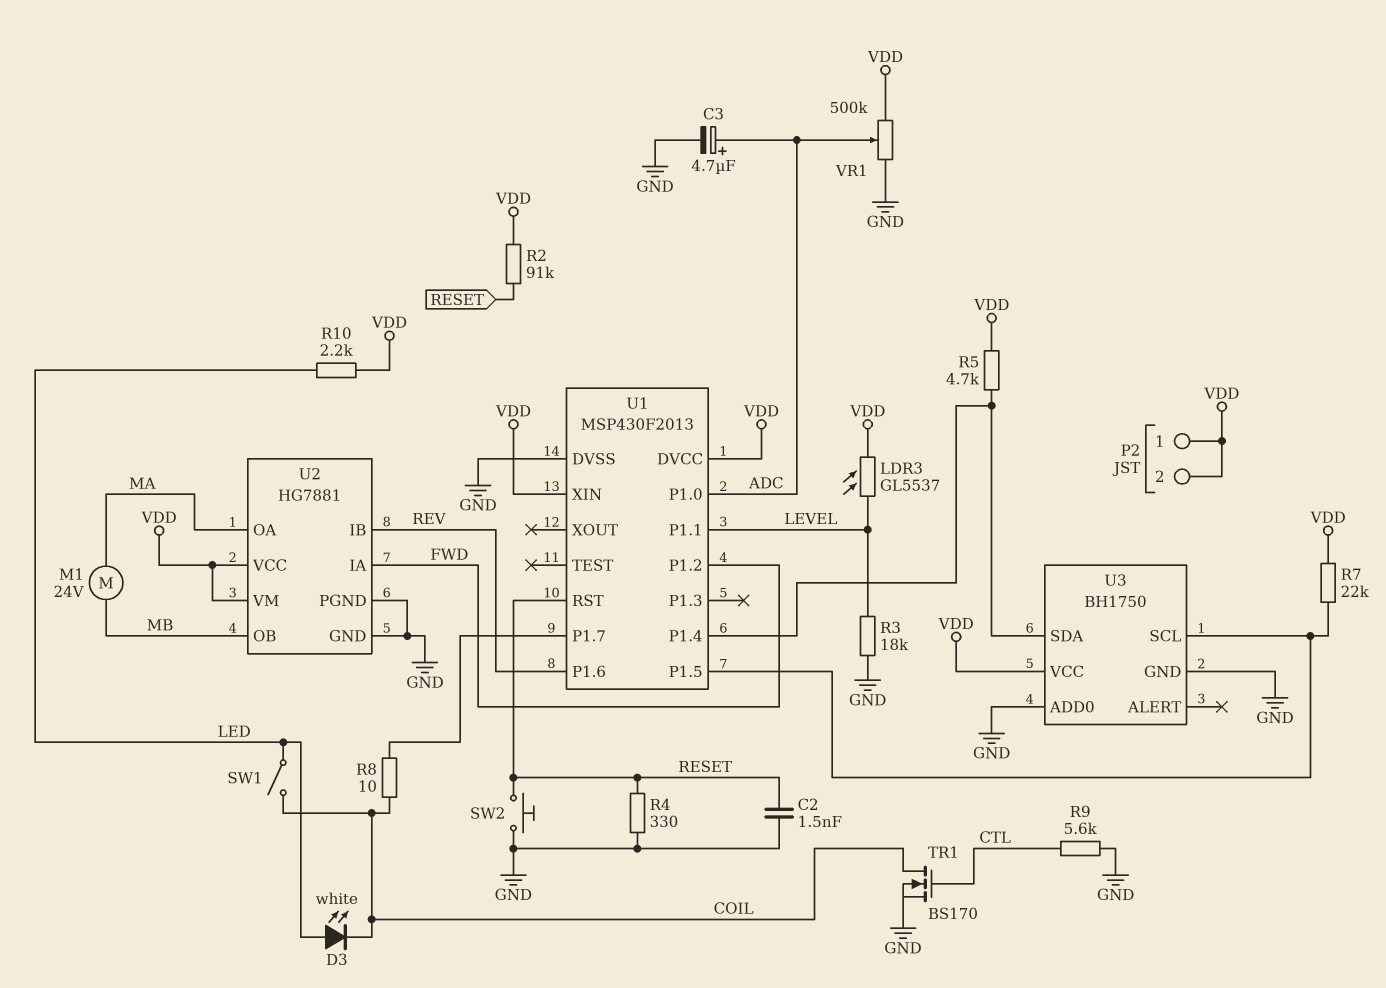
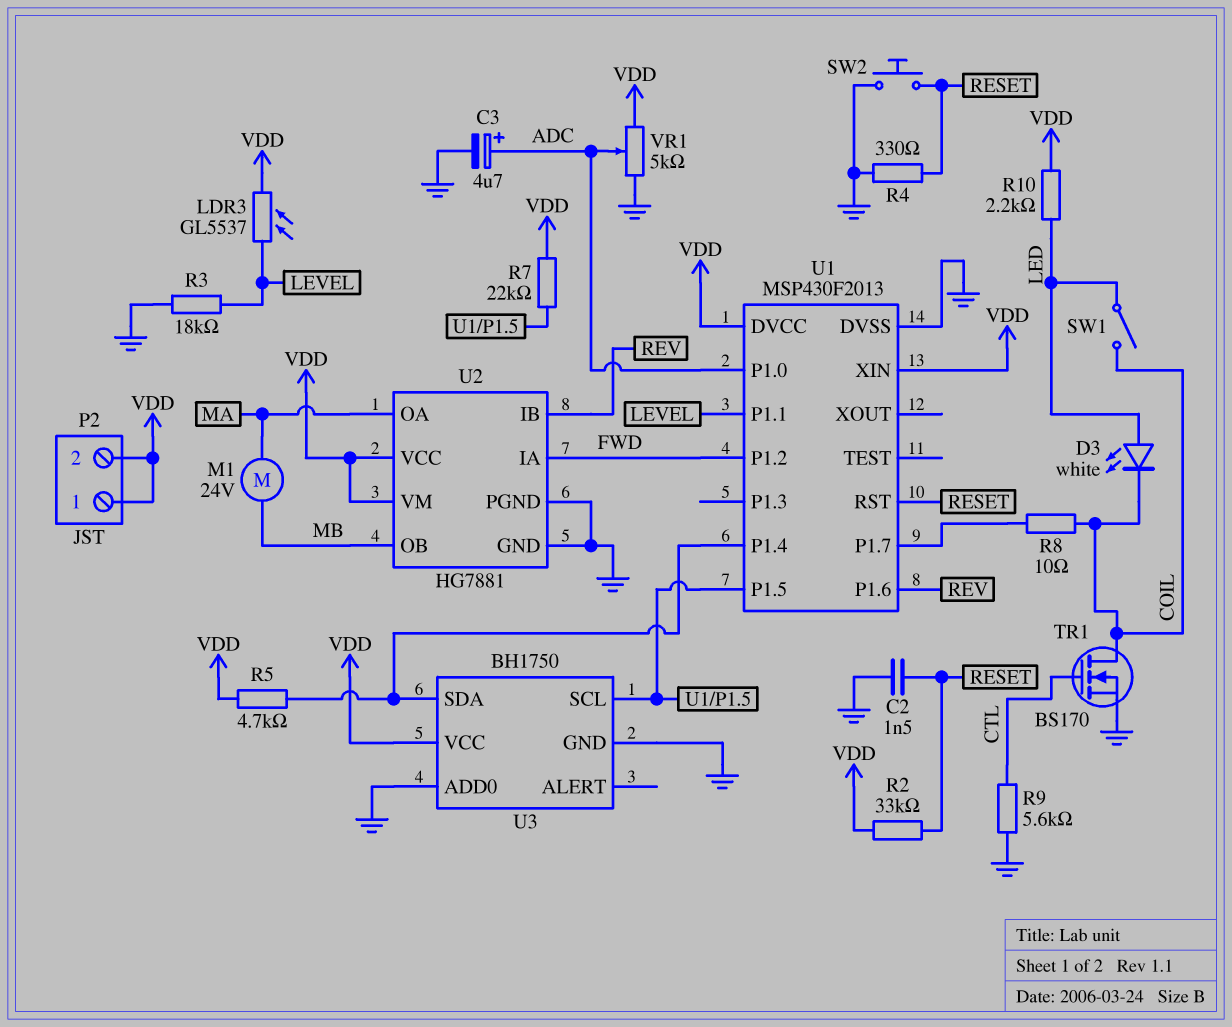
R2: 91k (RESET, VDD) -> 33k (RESET, VDD)
VR1: 500k (GND, VDD, wiper ADC) -> 5k (GND, VDD, wiper ADC)

